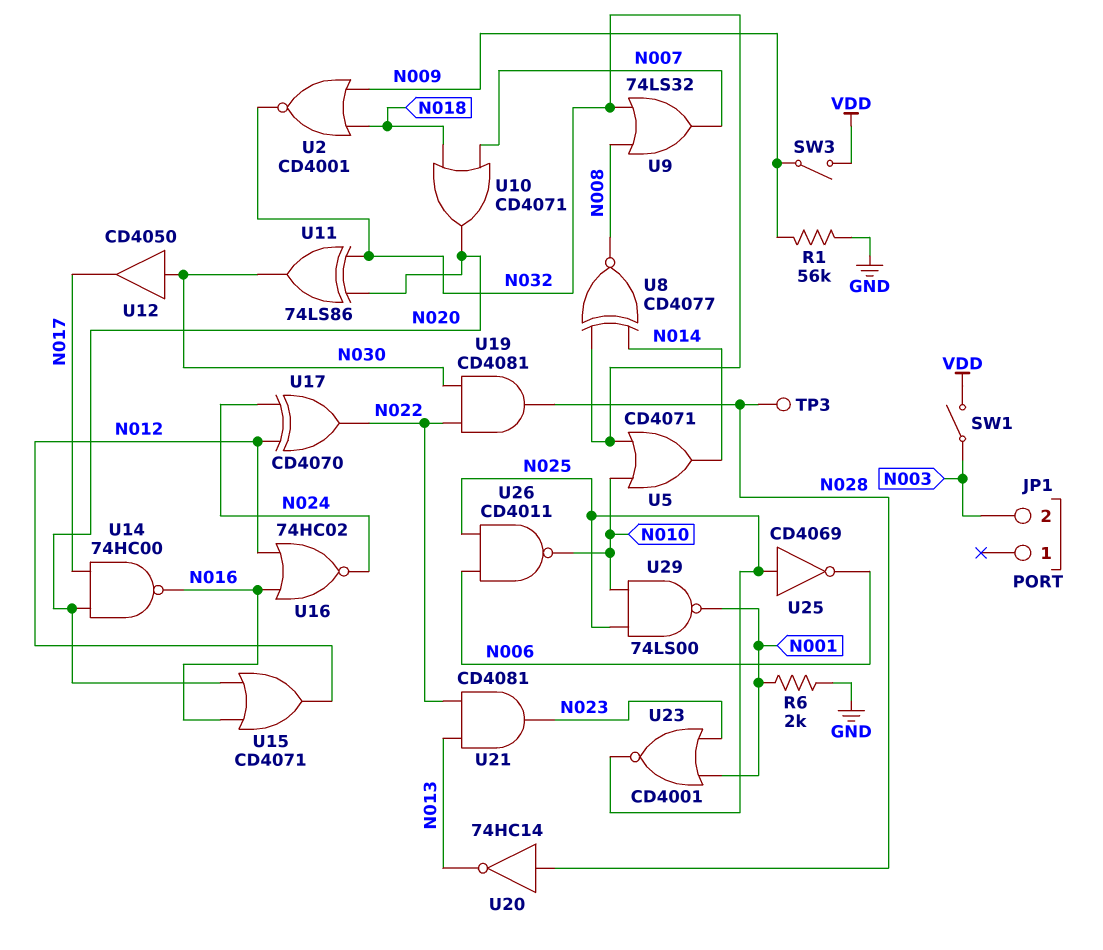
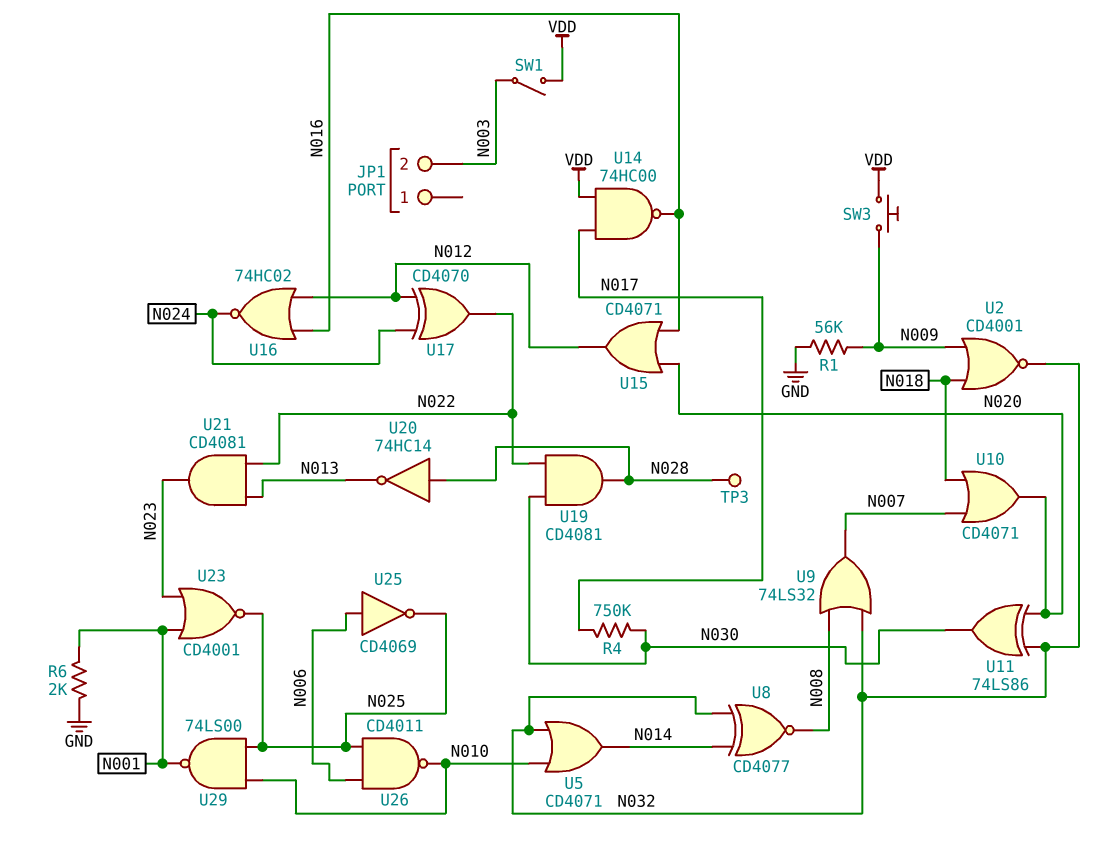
R4: none -> 750k (N017, N030)
SW3: switch (N009, VDD) -> button (N009, VDD)
U12: buffer CD4050 (in N030, out N017) -> none
U14: NAND 74HC00 (in N017, in N020, out N016) -> NAND 74HC00 (in N017, in VDD, out N016)
U25: NOT CD4069 (in N025, out N006) -> NOT CD4069 (in N006, out N025)

